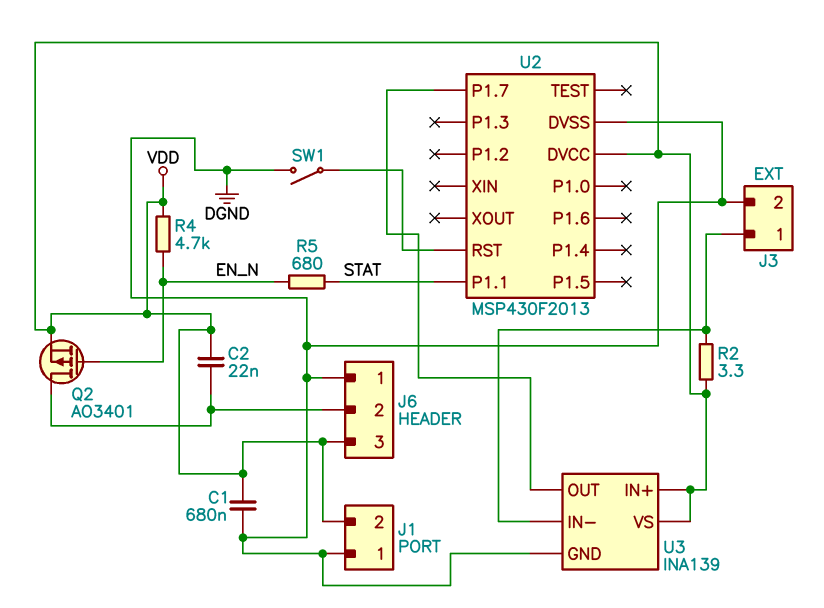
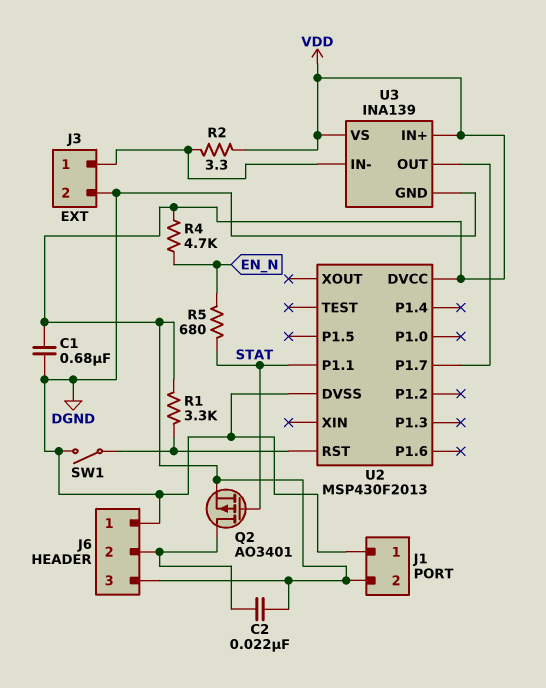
Q2: PMOS AO3401 (G EN_N, D J6/2, S VDD) -> PMOS AO3401 (G STAT, D J6/2, S VDD)
R1: none -> 3.3k (U2/RST, VDD)

